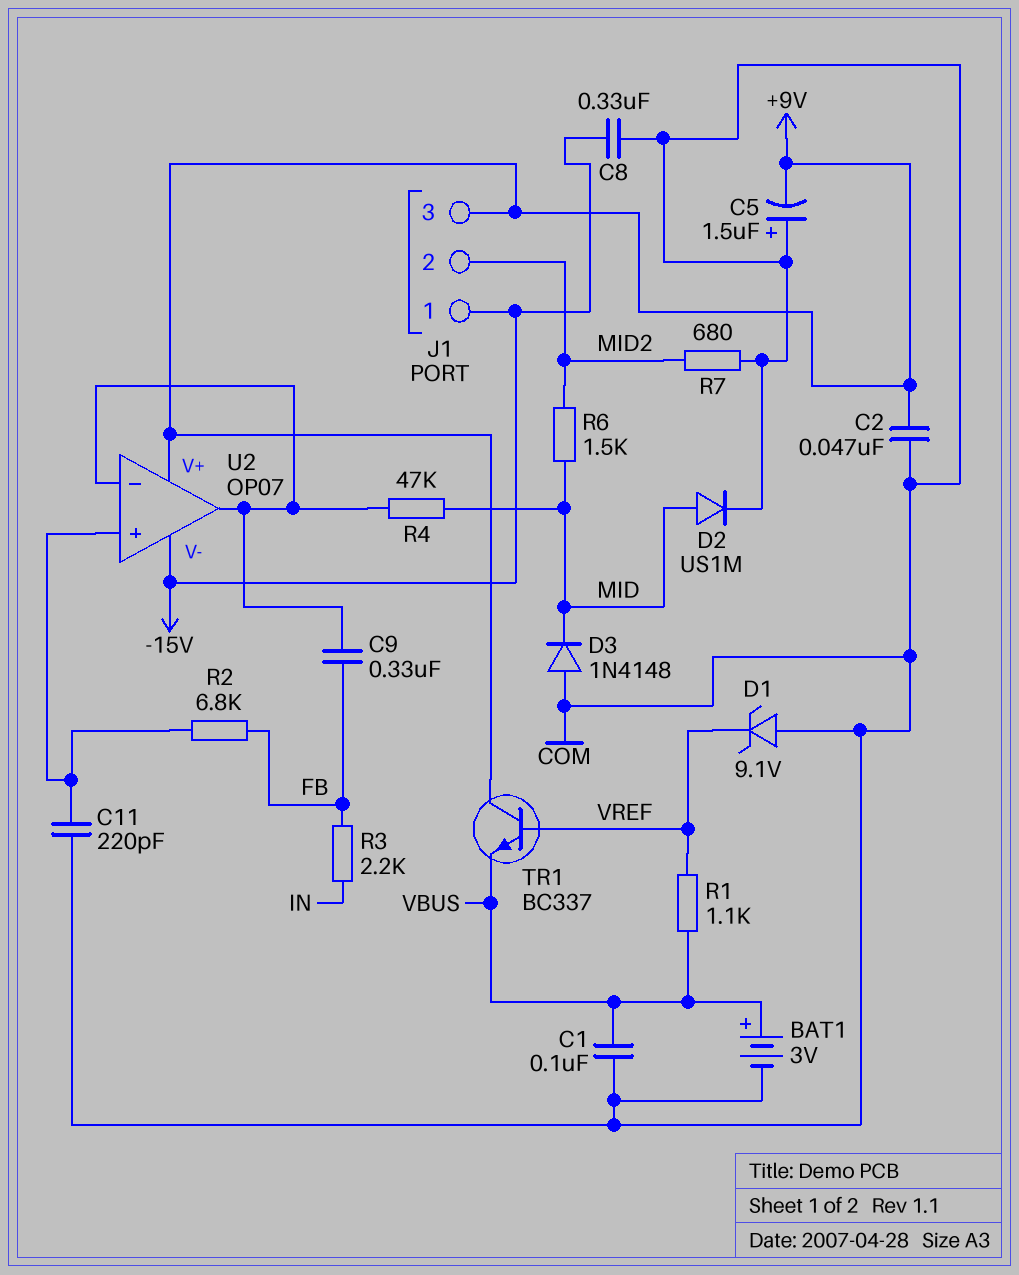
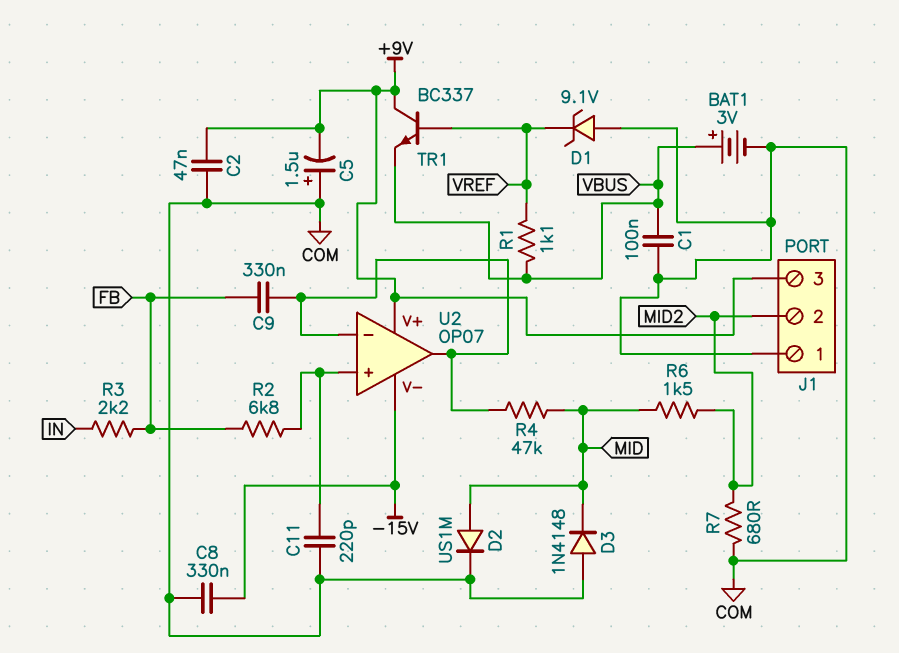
J1 pin 1: -15V -> COM

